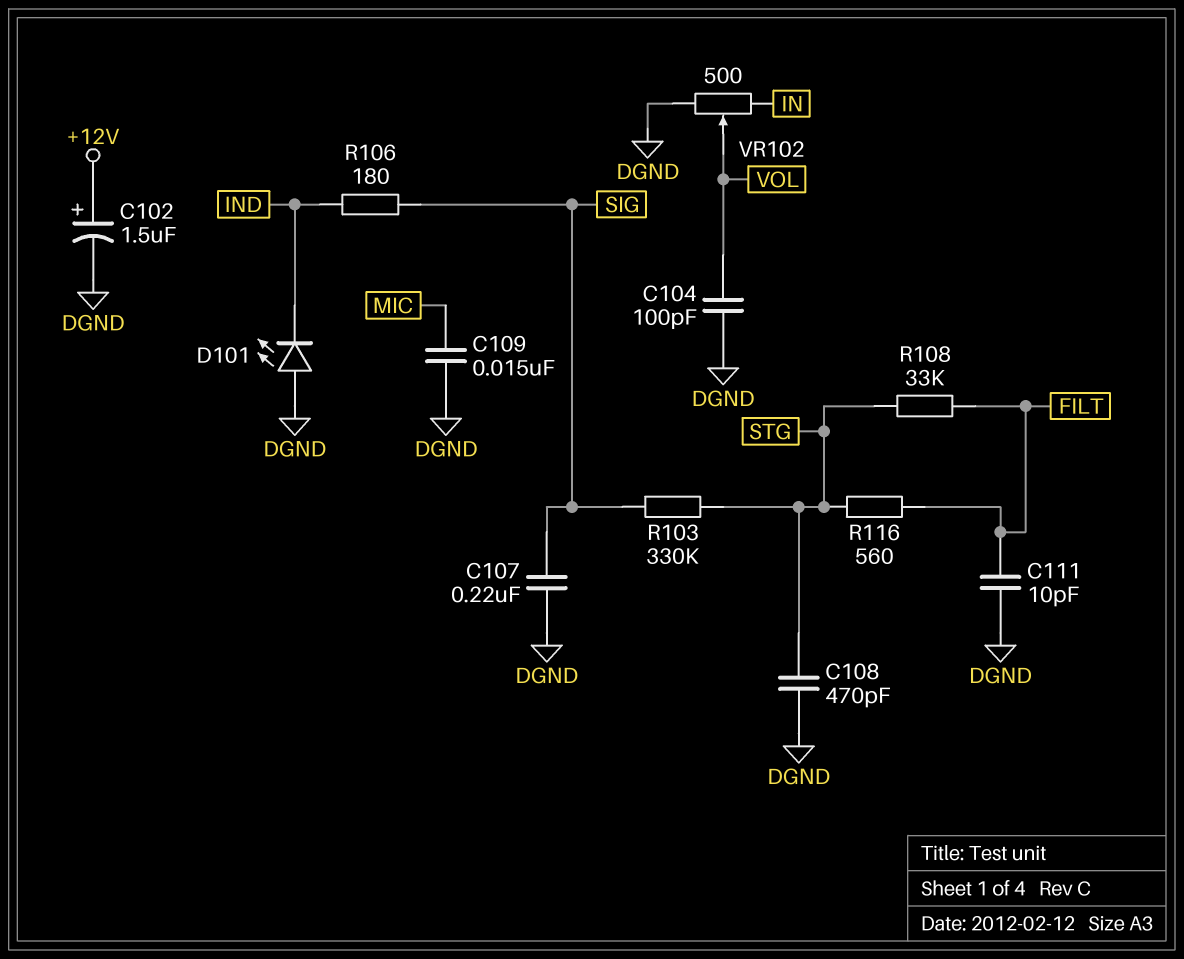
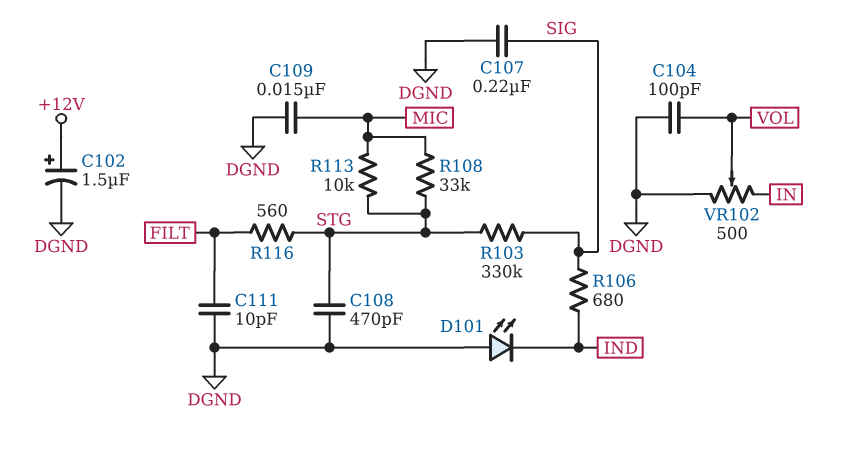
R106: 180 (IND, SIG) -> 680 (IND, SIG)
R108: 33k (FILT, STG) -> 33k (MIC, STG)
R113: none -> 10k (MIC, STG)

